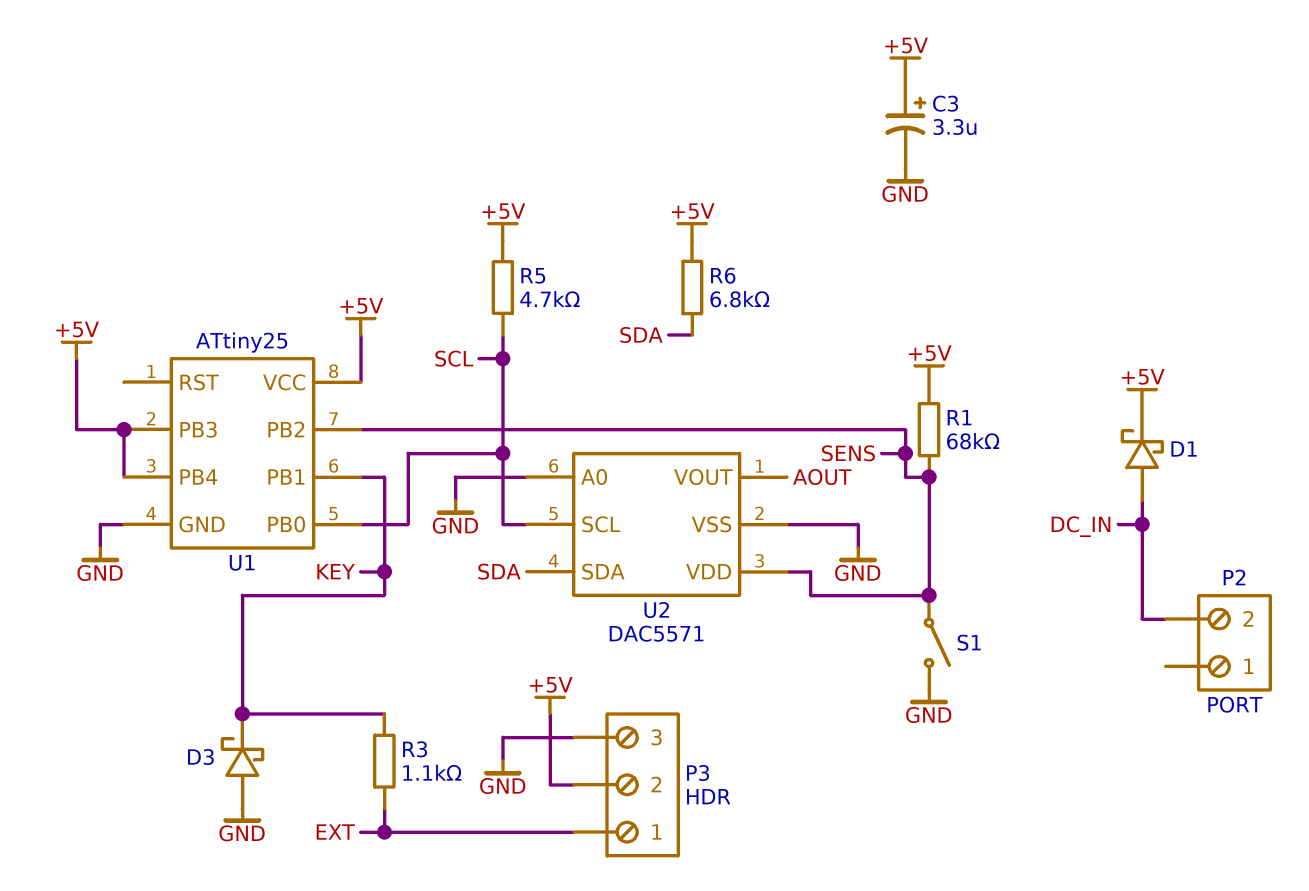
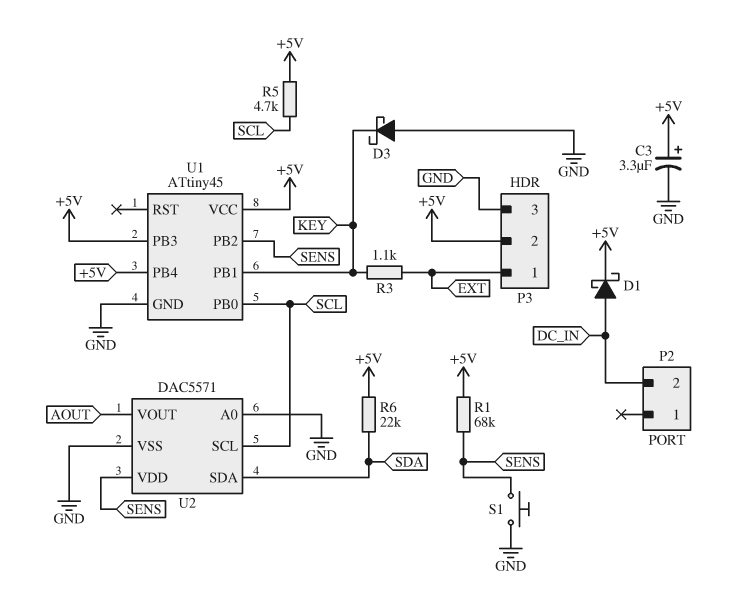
R6: 6.8k (+5V, SDA) -> 22k (+5V, SDA)
S1: switch (GND, SENS) -> button (GND, SENS)
U1: ATtiny25 -> ATtiny45

